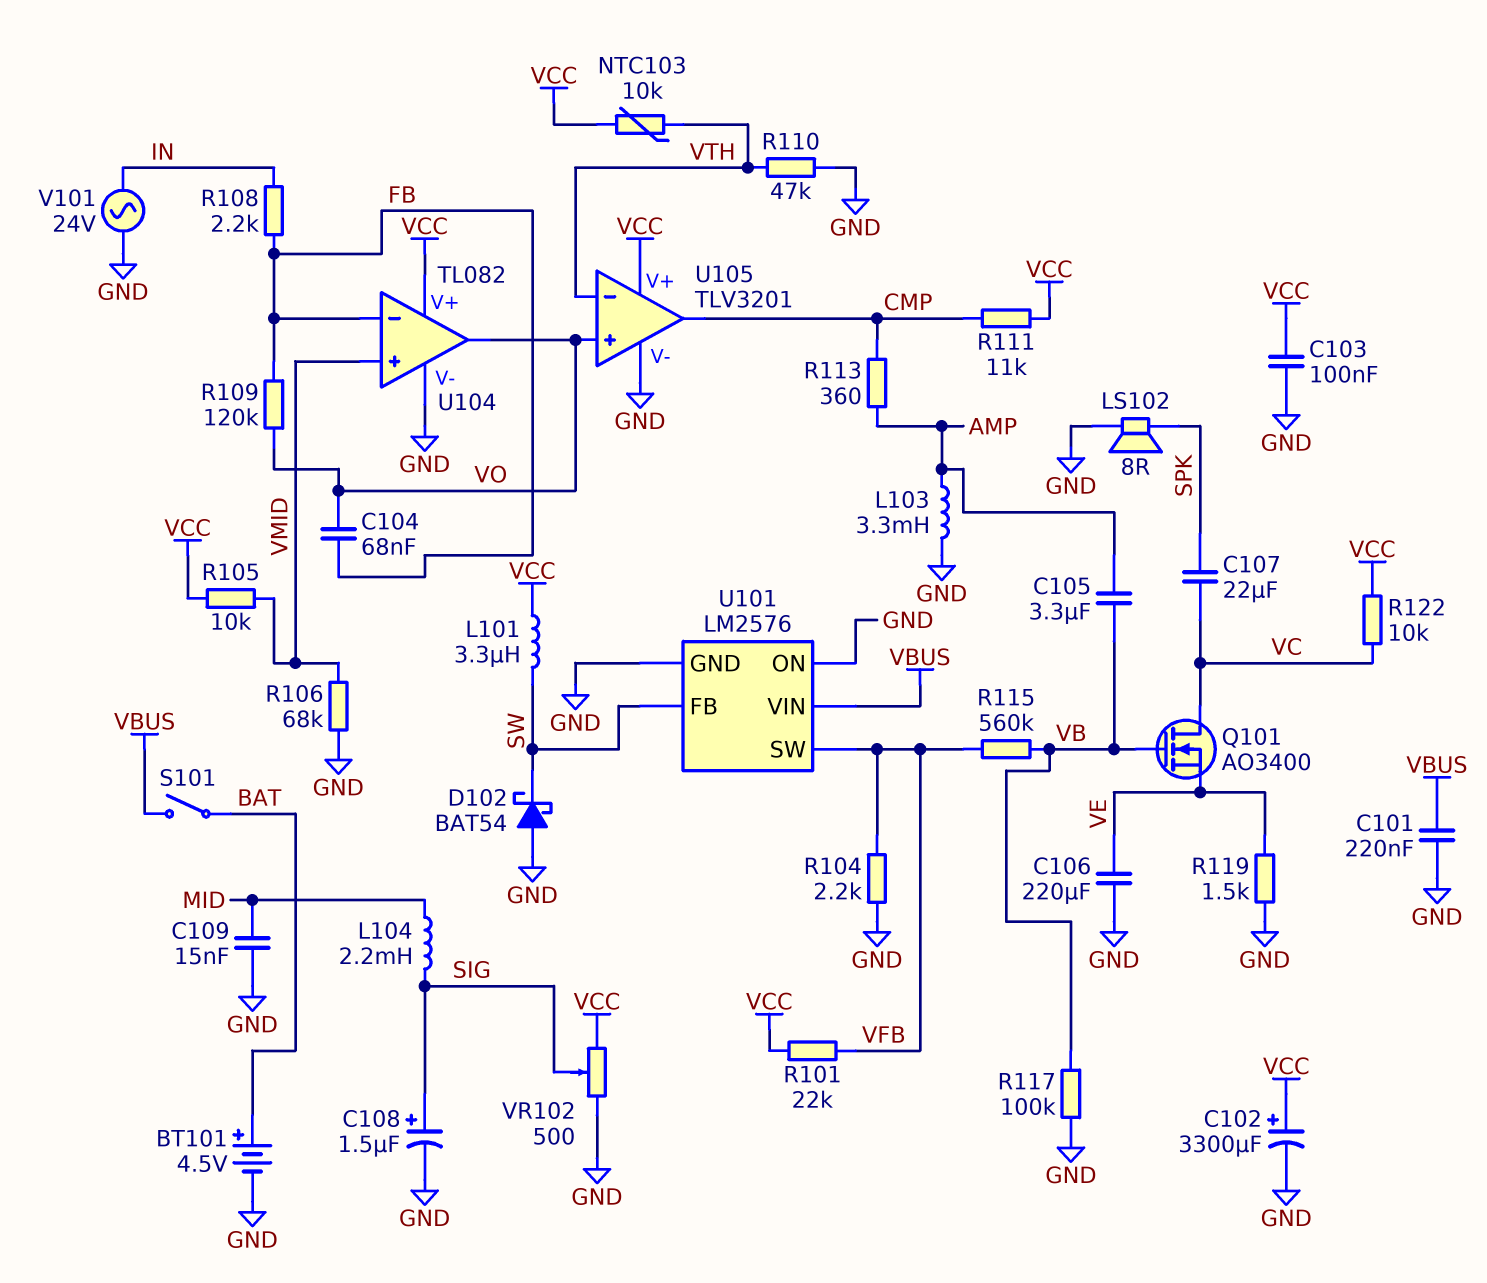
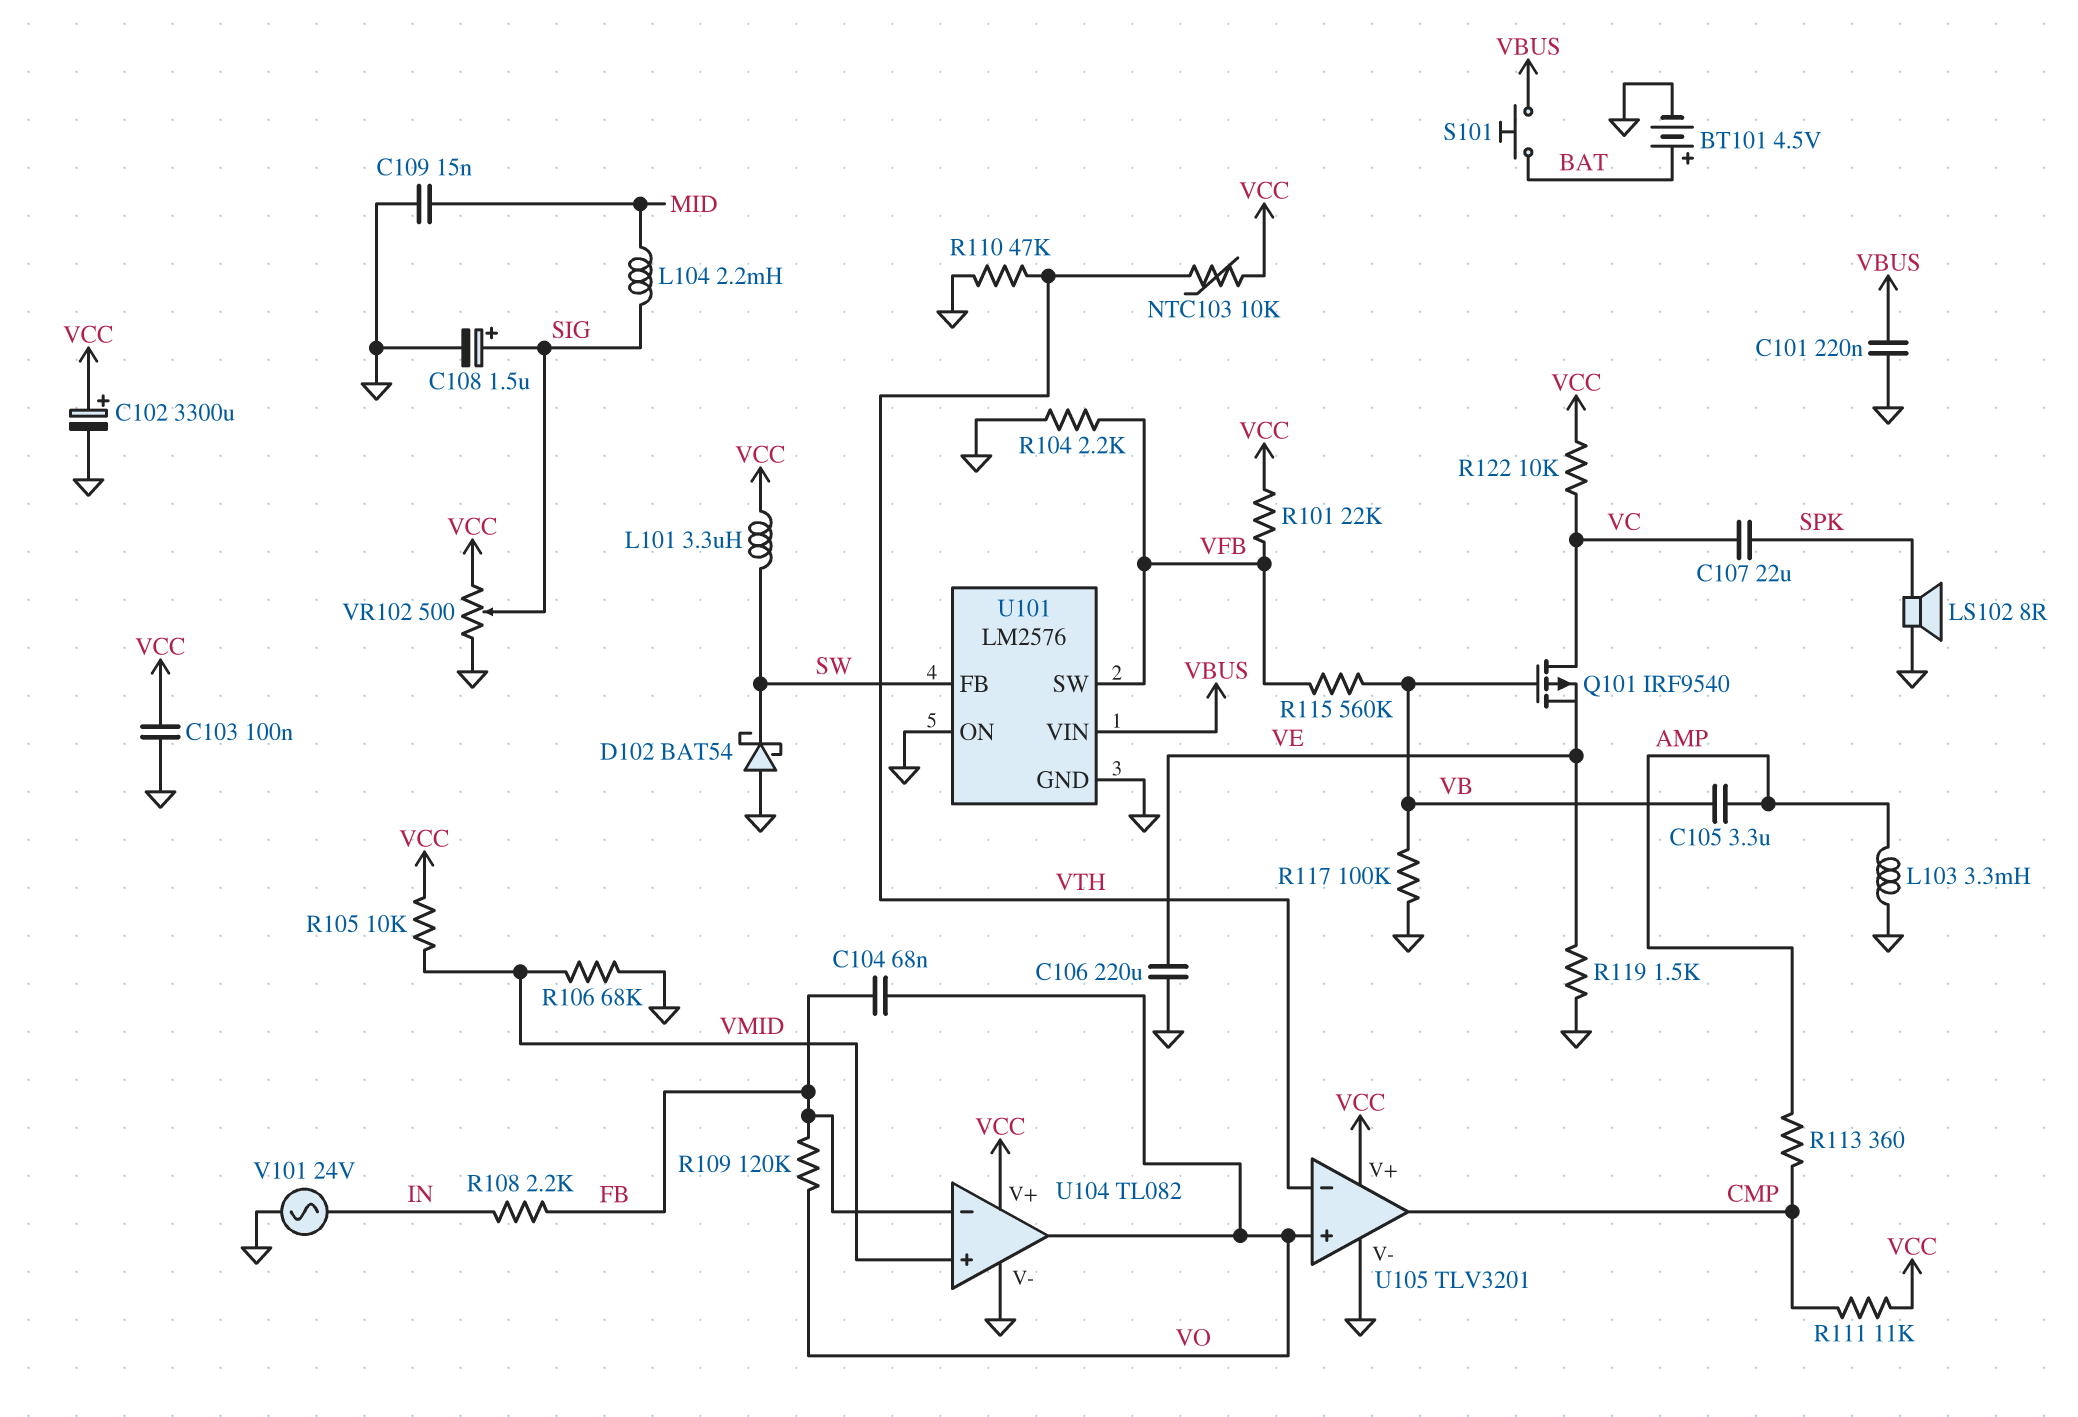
Q101: NMOS AO3400 (G VB, D VC, S VE) -> PMOS IRF9540 (G VB, D VC, S VE)
S101: switch (BAT, VBUS) -> button (BAT, VBUS)

